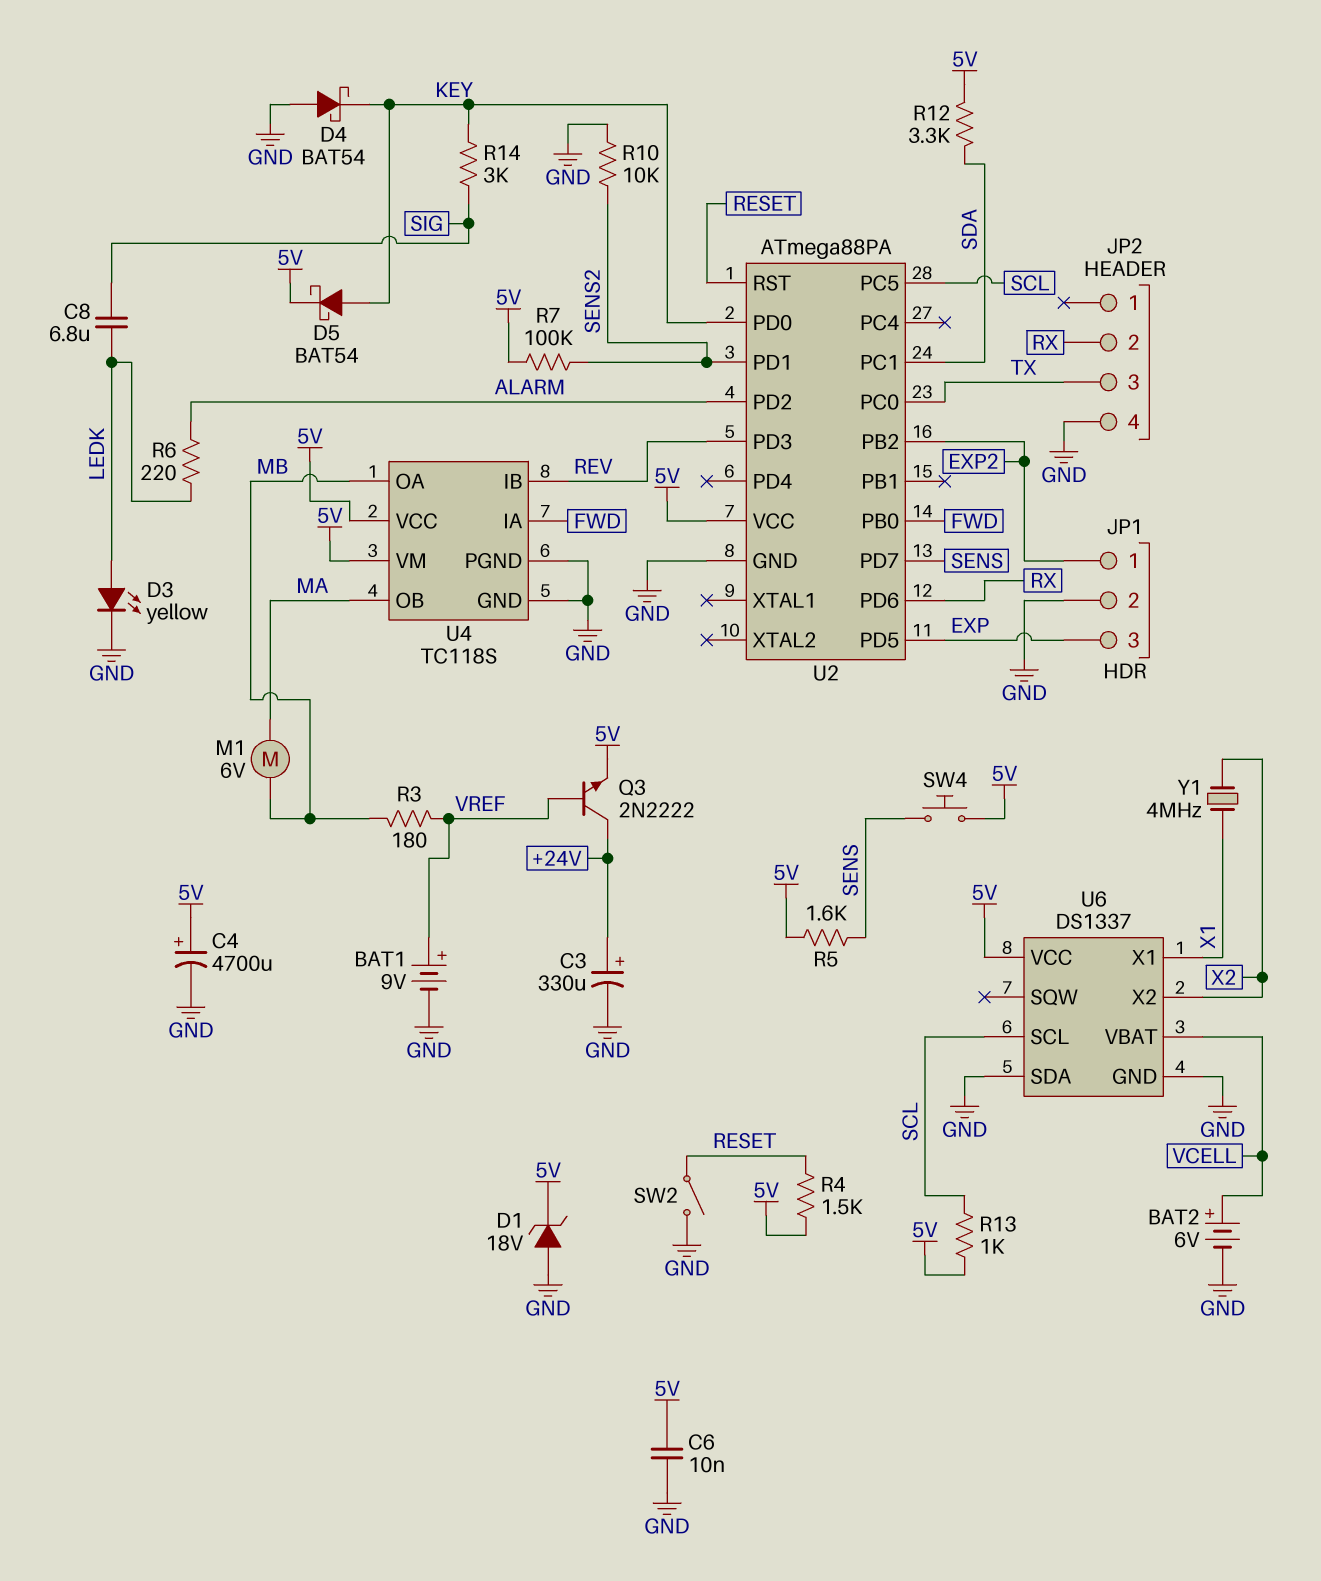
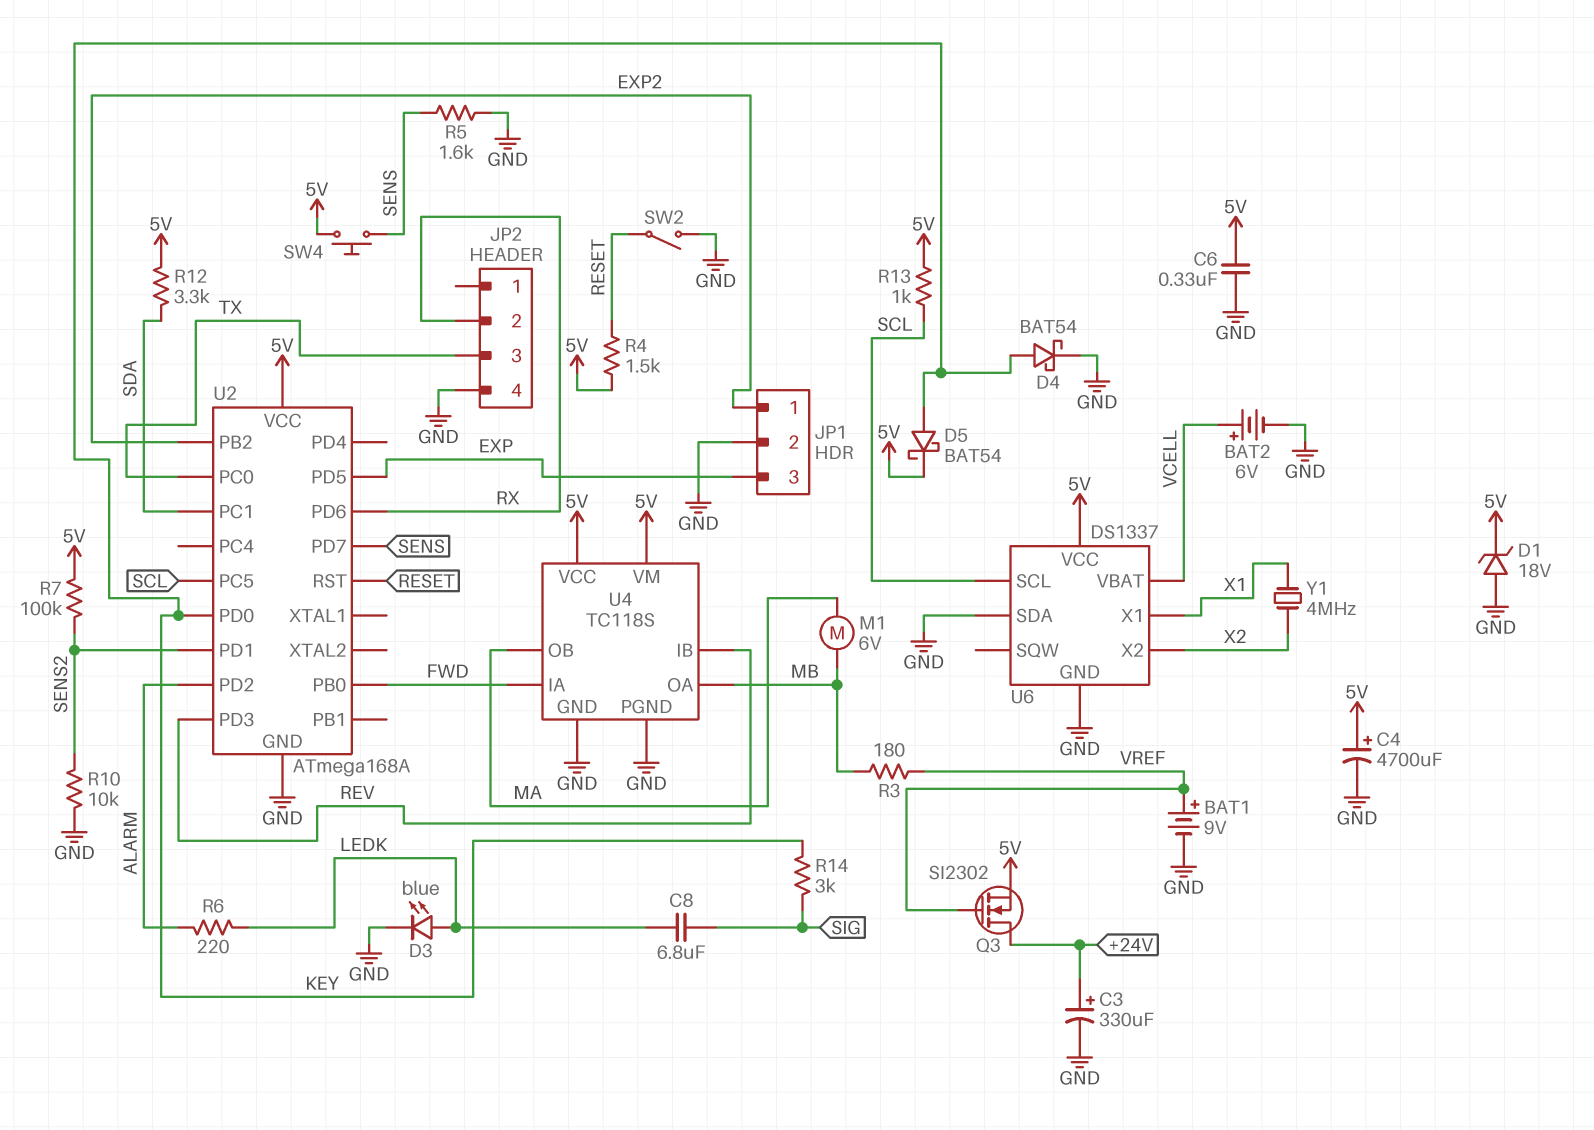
C6: 10nF (5V, GND) -> 330nF (5V, GND)
D3: LED yellow (A LEDK, K GND) -> LED blue (A LEDK, K GND)
D4: schottky BAT54 (A GND, K KEY) -> schottky BAT54 (A KEY, K GND)
Q3: NPN 2N2222 (B VREF, C +24V, E 5V) -> NMOS SI2302 (G VREF, D +24V, S 5V)
R5: 1.6k (5V, SENS) -> 1.6k (GND, SENS)
U2: ATmega88PA -> ATmega168A

